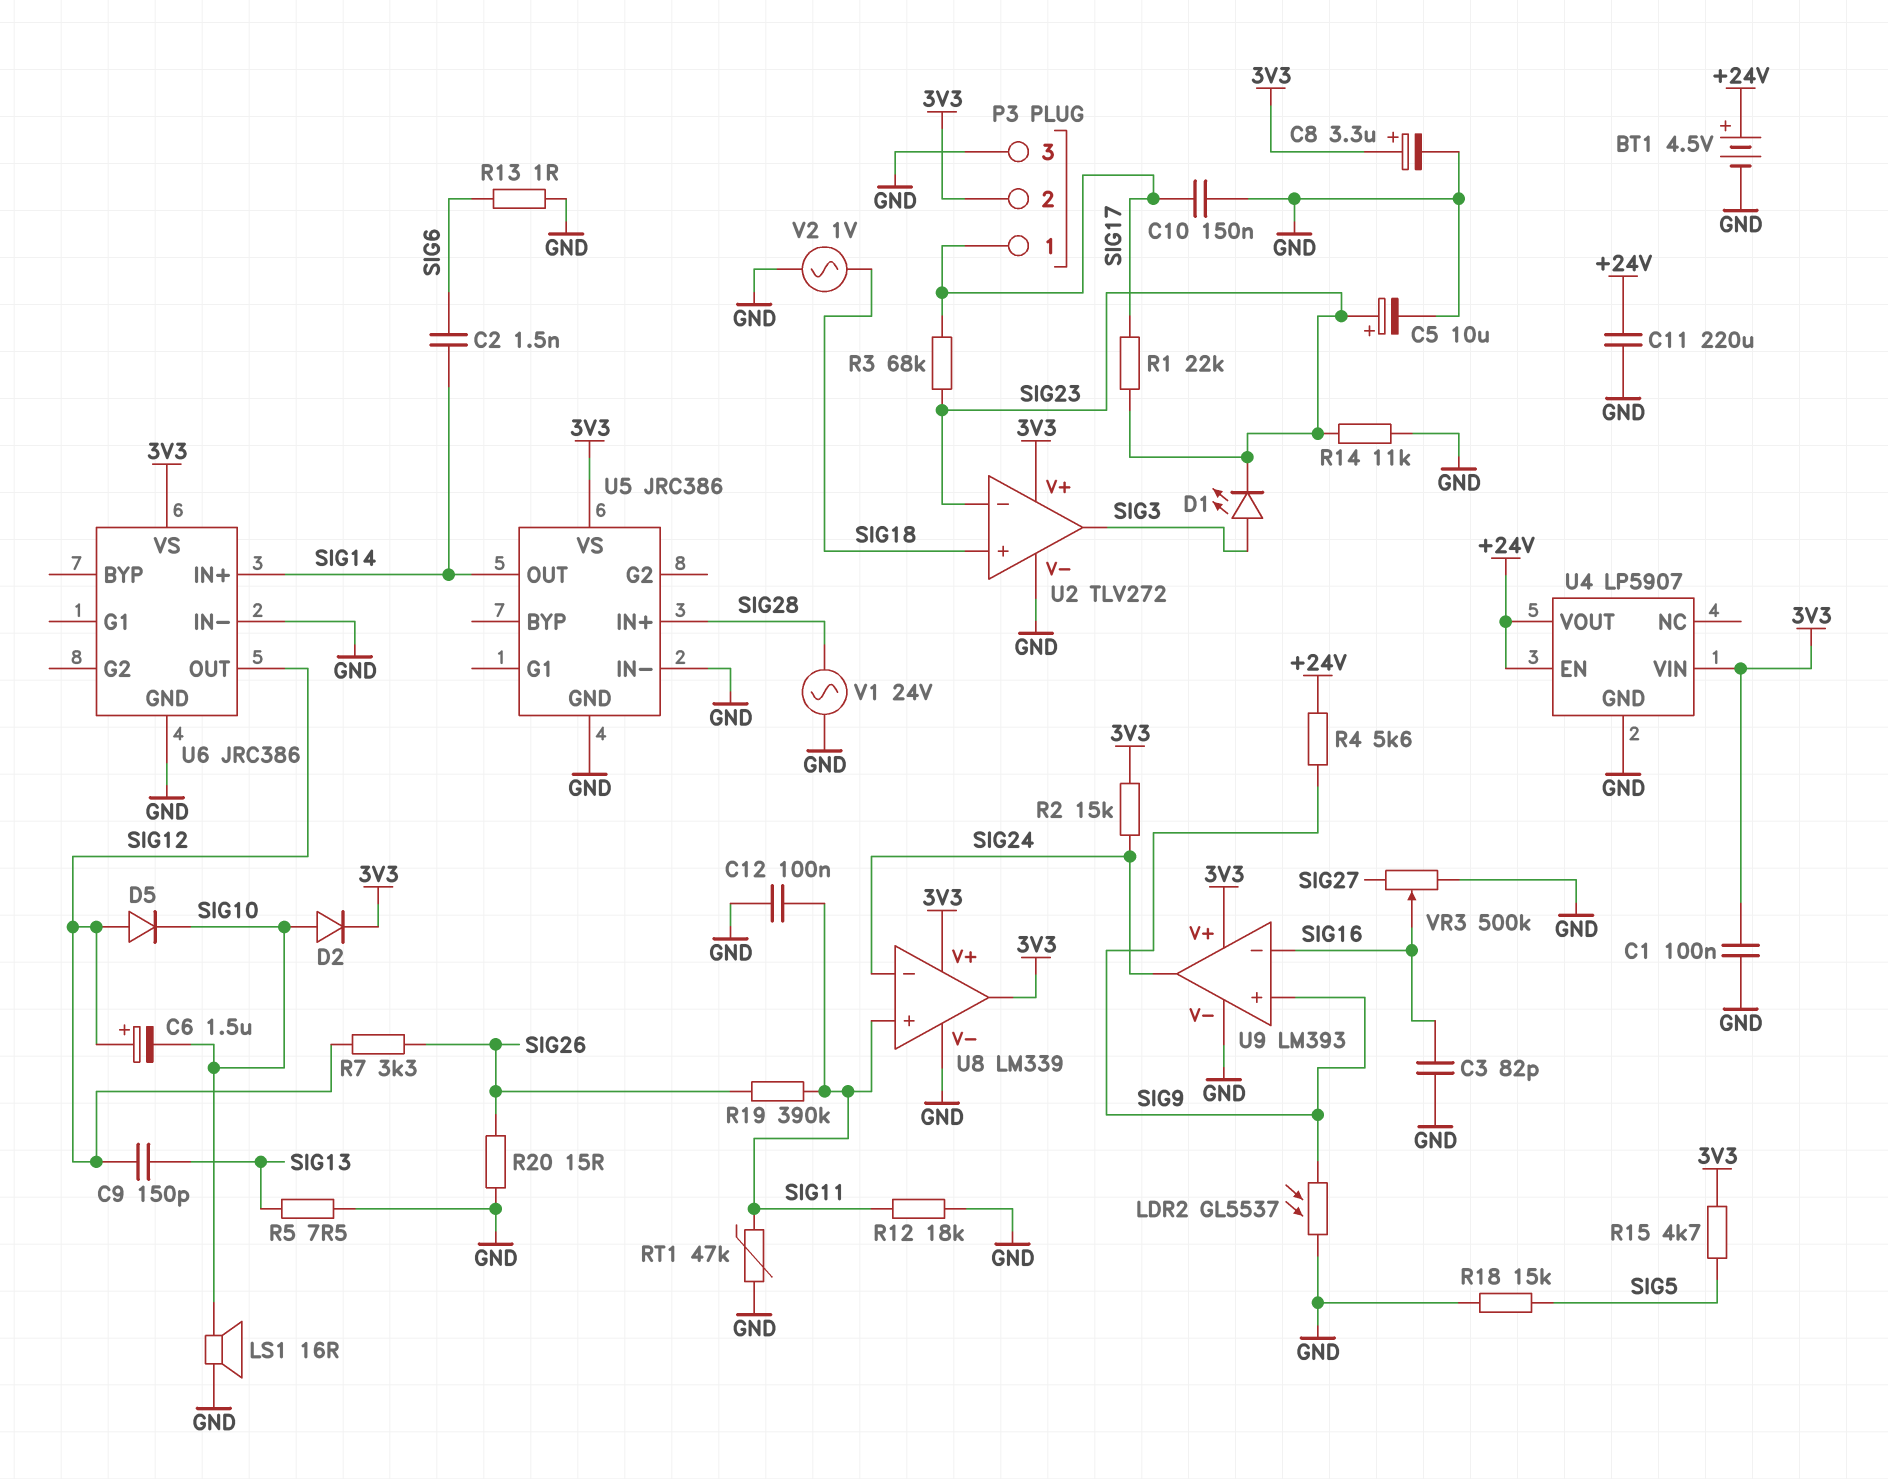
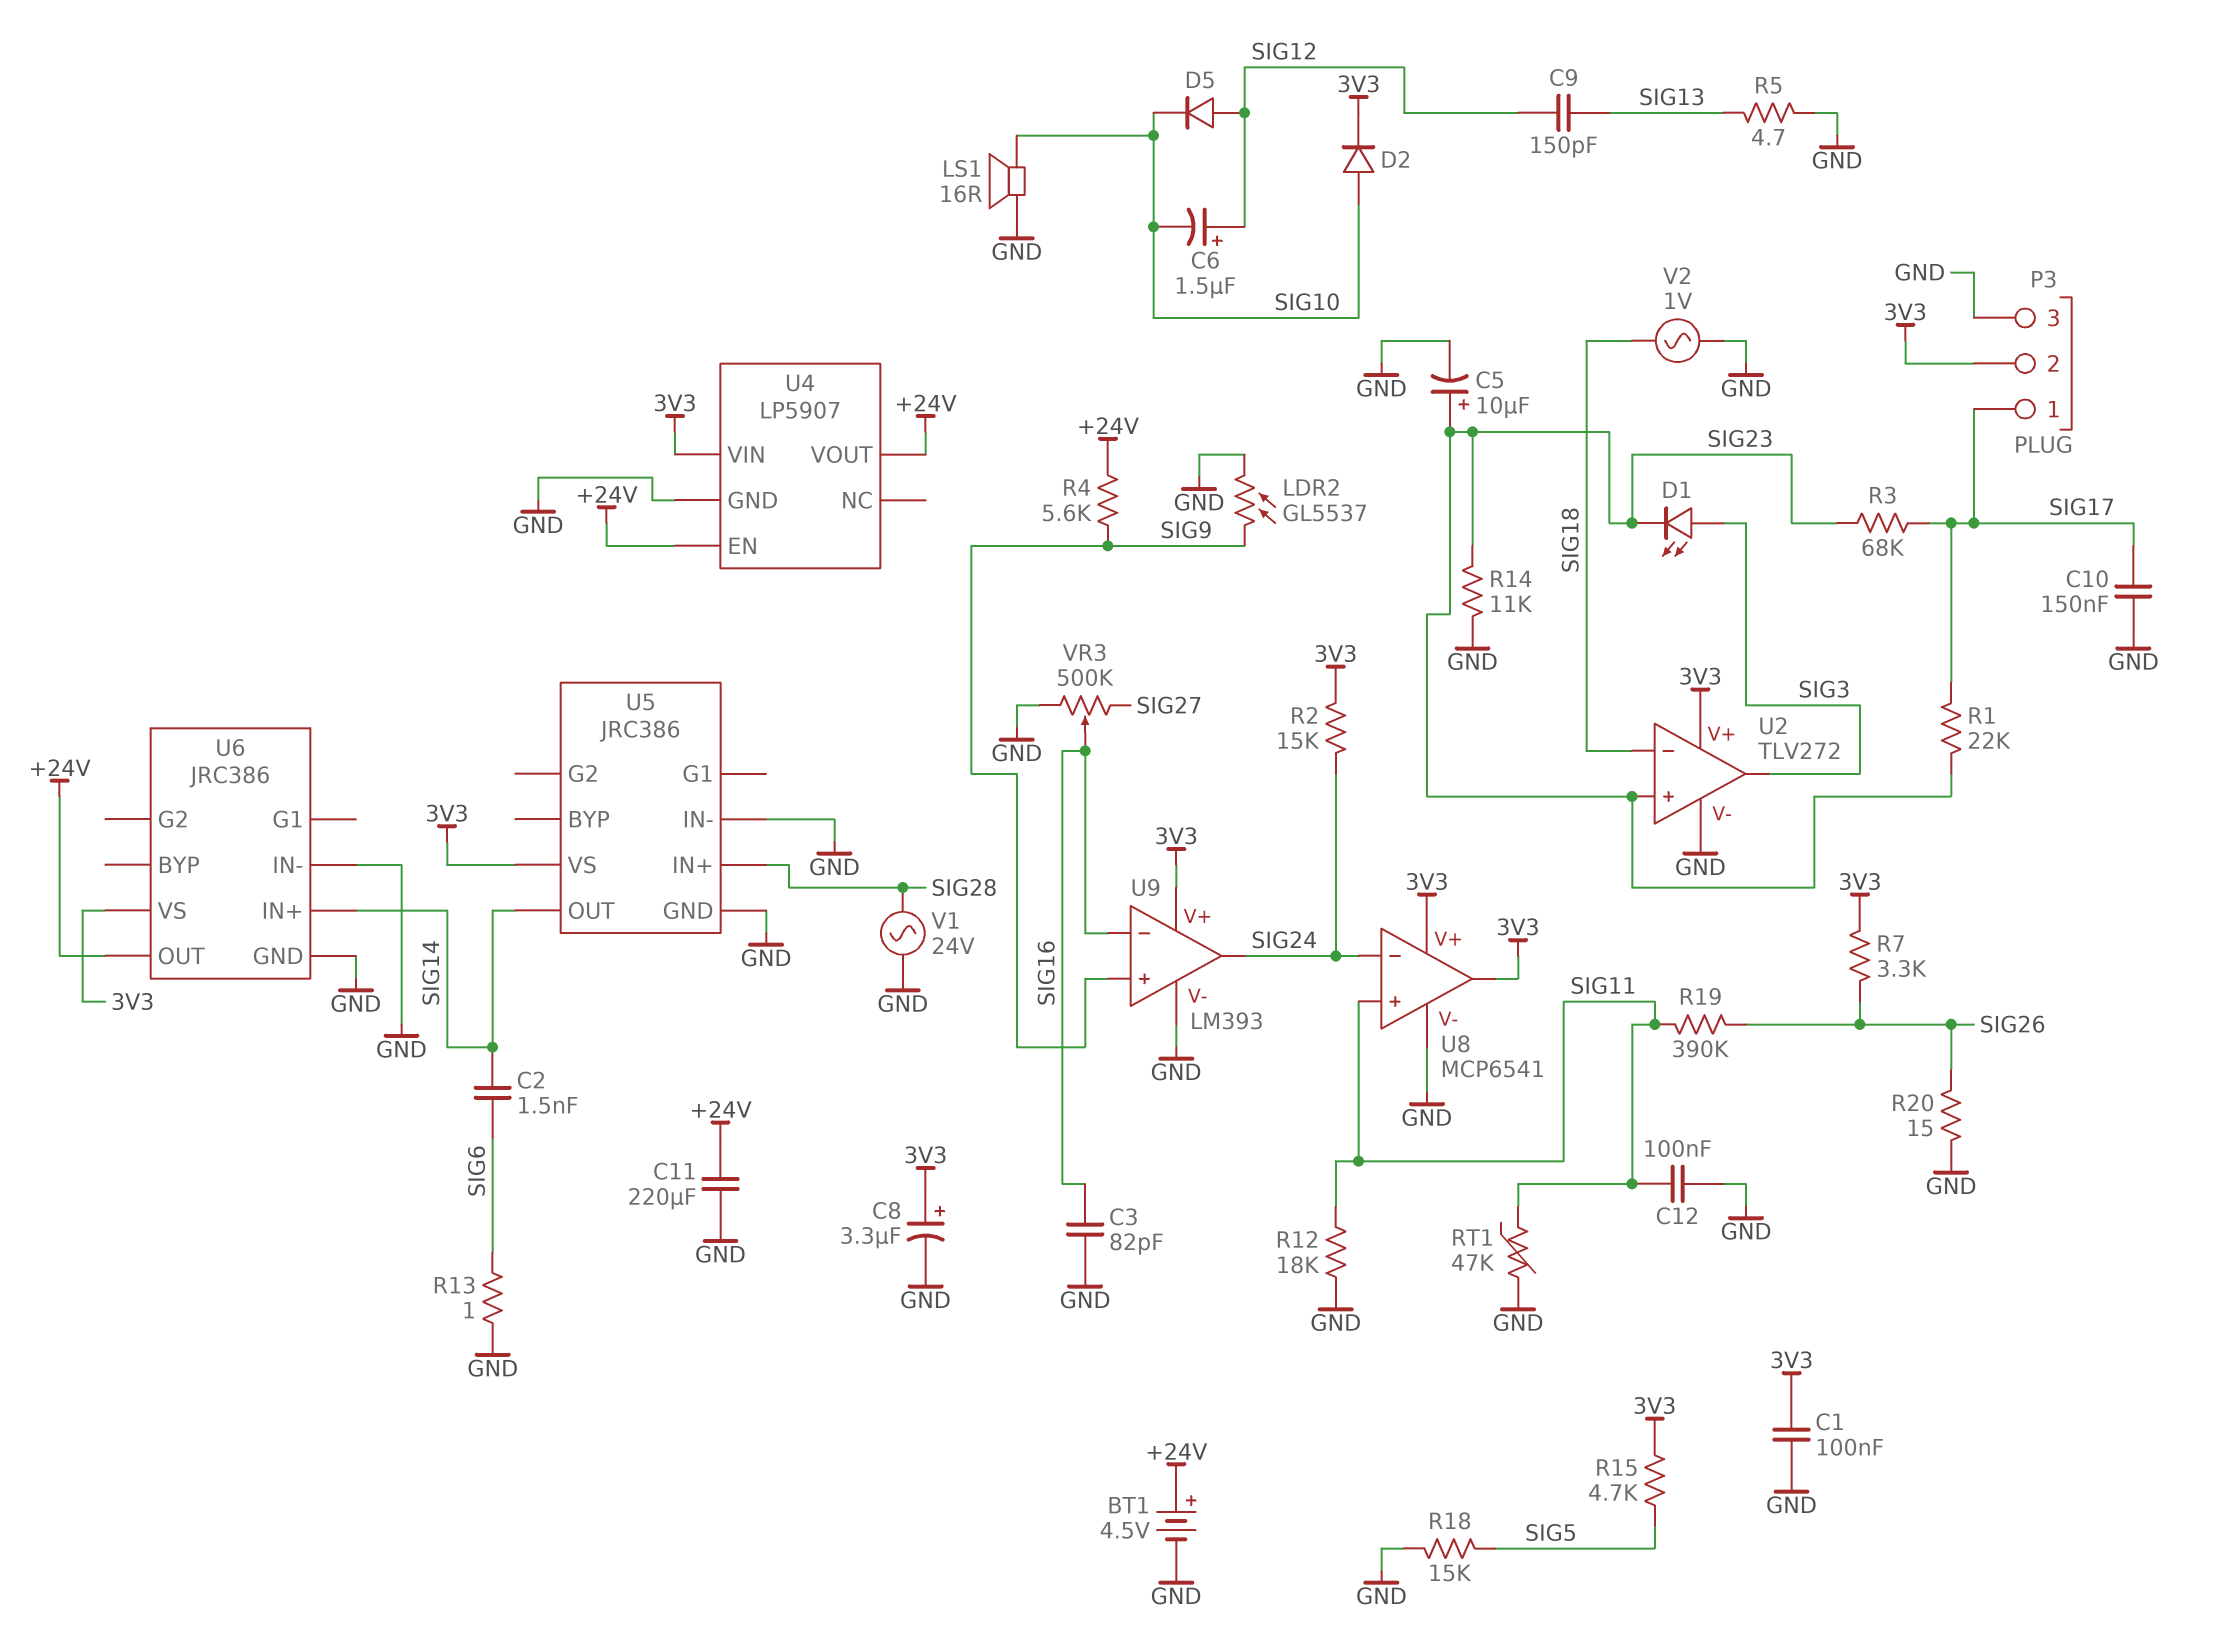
R5: 7.5 (GND, SIG13) -> 4.7 (GND, SIG13)
R7: 3.3k (SIG12, SIG26) -> 3.3k (3V3, SIG26)
U2 pin in+: SIG18 -> SIG23
U2 pin in-: SIG23 -> SIG18
U6 pin OUT: SIG12 -> +24V
U8: LM339 -> MCP6541

